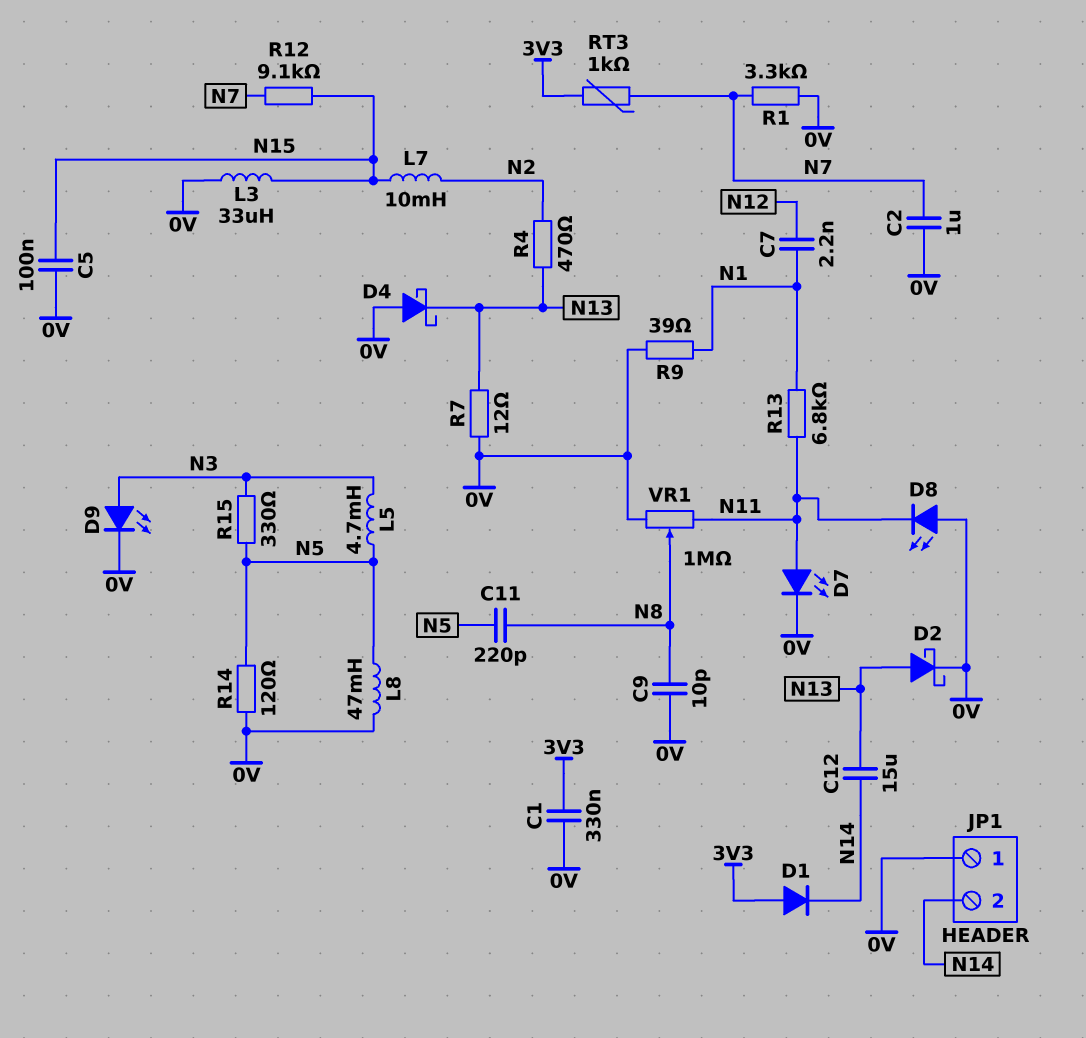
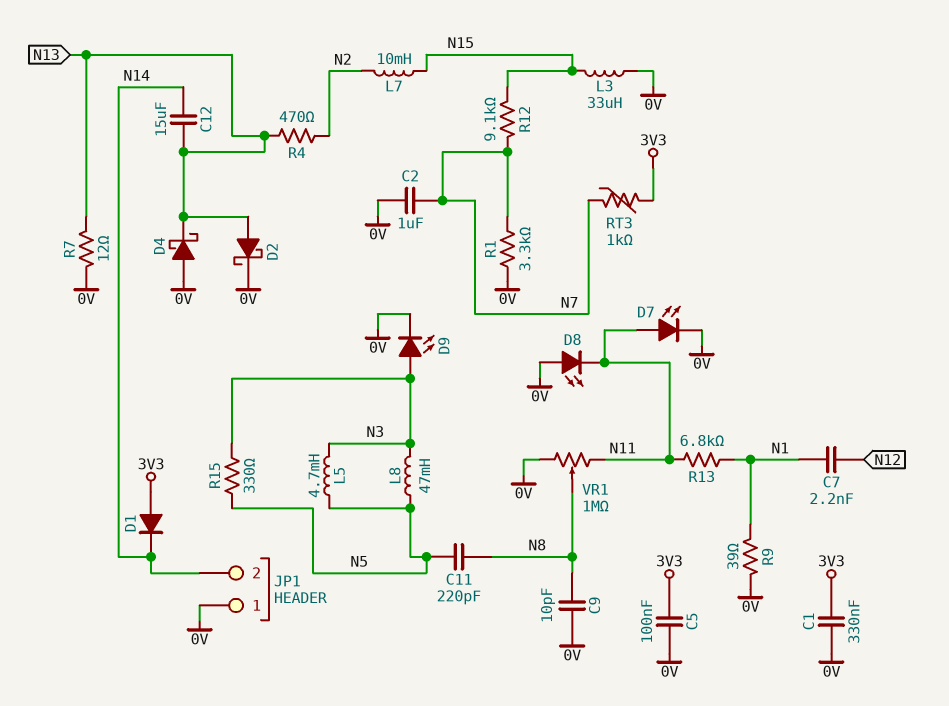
C5: 100nF (0V, N15) -> 100nF (0V, 3V3)
L8: 47mH (0V, N5) -> 47mH (N3, N5)
R14: 120 (0V, N5) -> none

